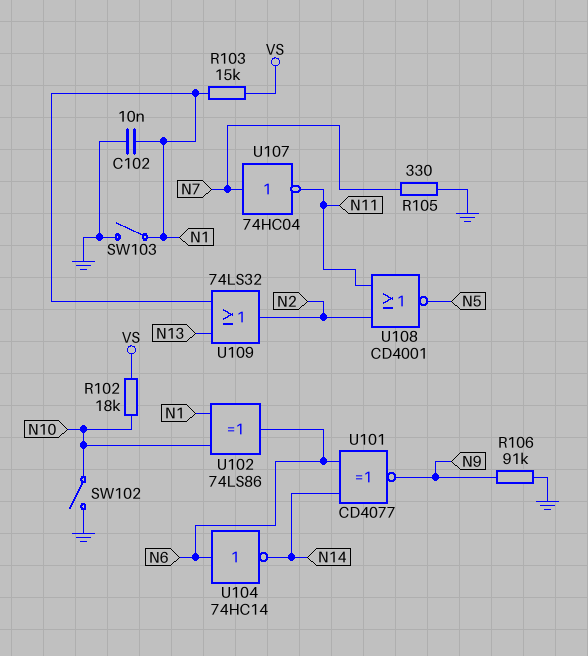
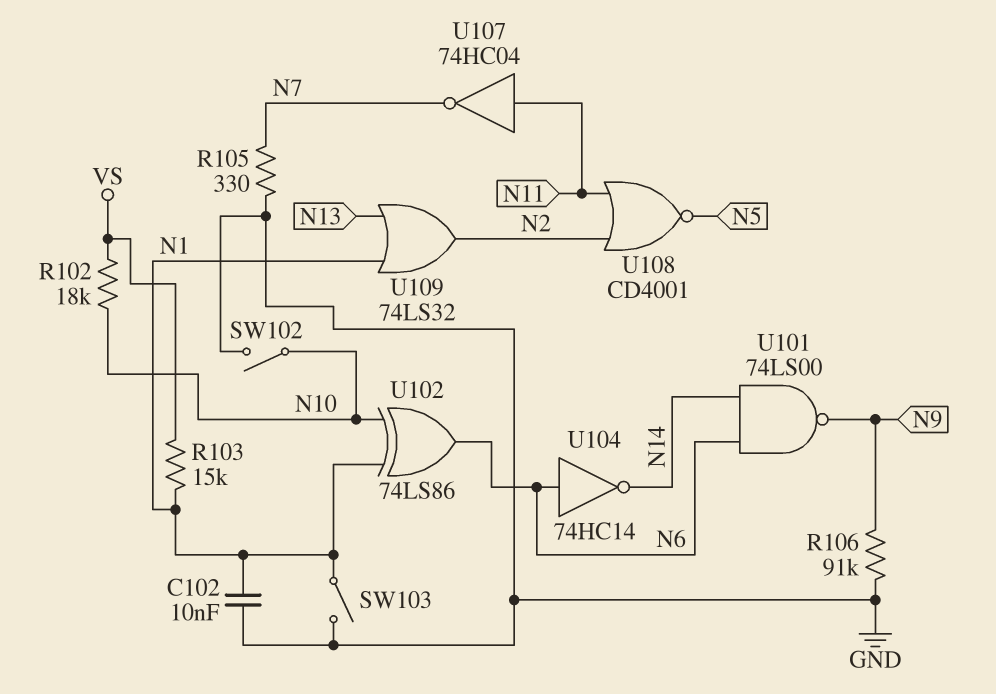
U101: XNOR CD4077 (in N6, in N14, out N9) -> NAND 74LS00 (in N6, in N14, out N9)
U107: NOT 74HC04 (in N7, out N11) -> NOT 74HC04 (in N11, out N7)

